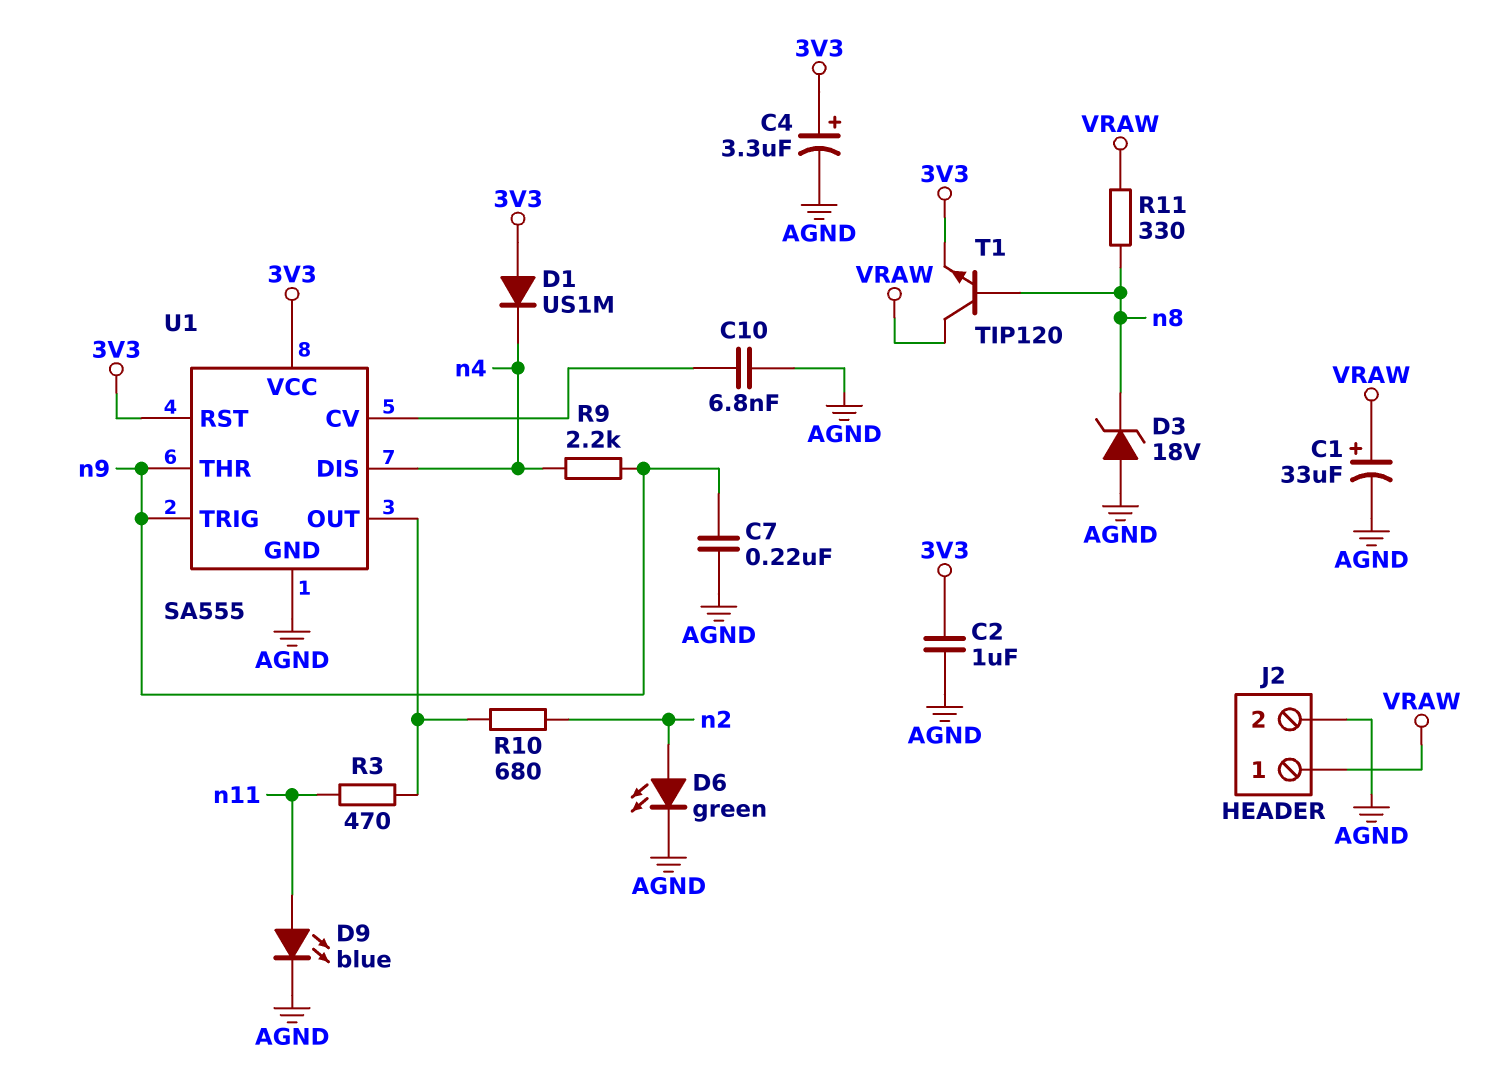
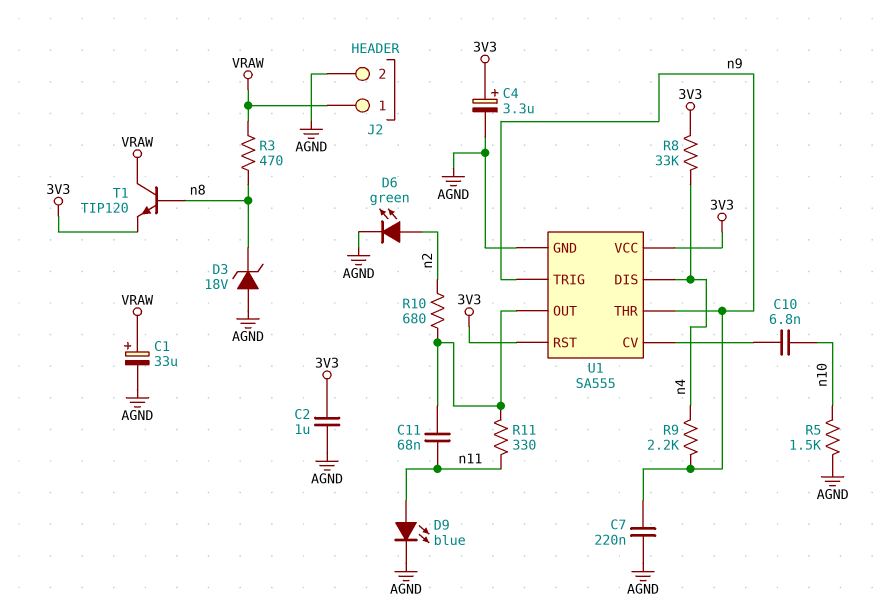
C10: 6.8nF (AGND, U1/CV) -> 6.8nF (U1/CV, n10)
C11: none -> 68nF (U1/OUT, n11)
D1: diode US1M (A 3V3, K n4) -> none
R3: 470 (U1/OUT, n11) -> 470 (VRAW, n8)
R5: none -> 1.5k (AGND, n10)
R8: none -> 33k (3V3, n4)
R11: 330 (VRAW, n8) -> 330 (U1/OUT, n11)

